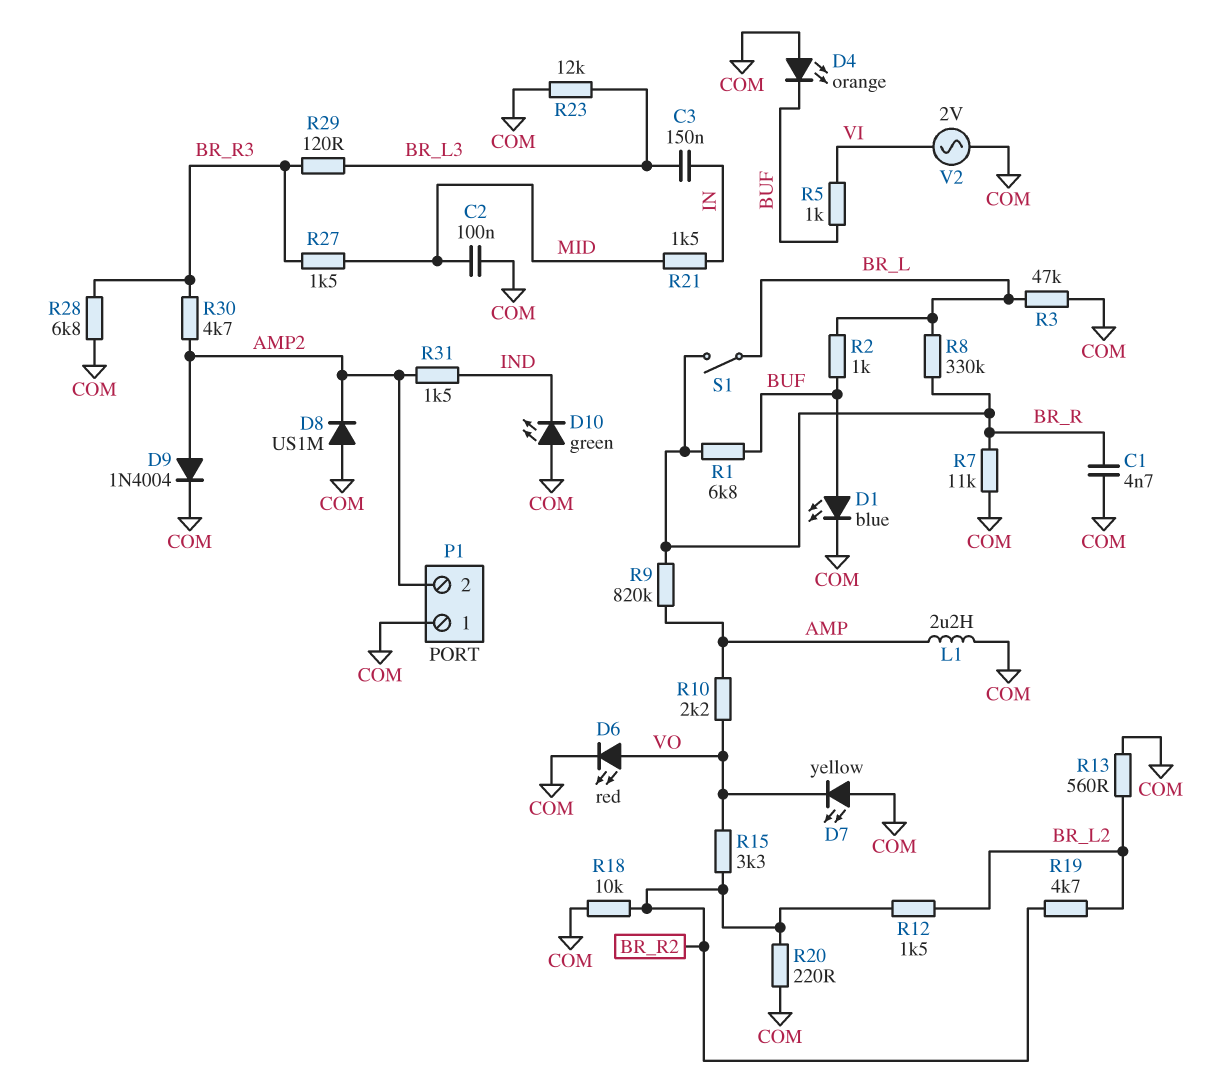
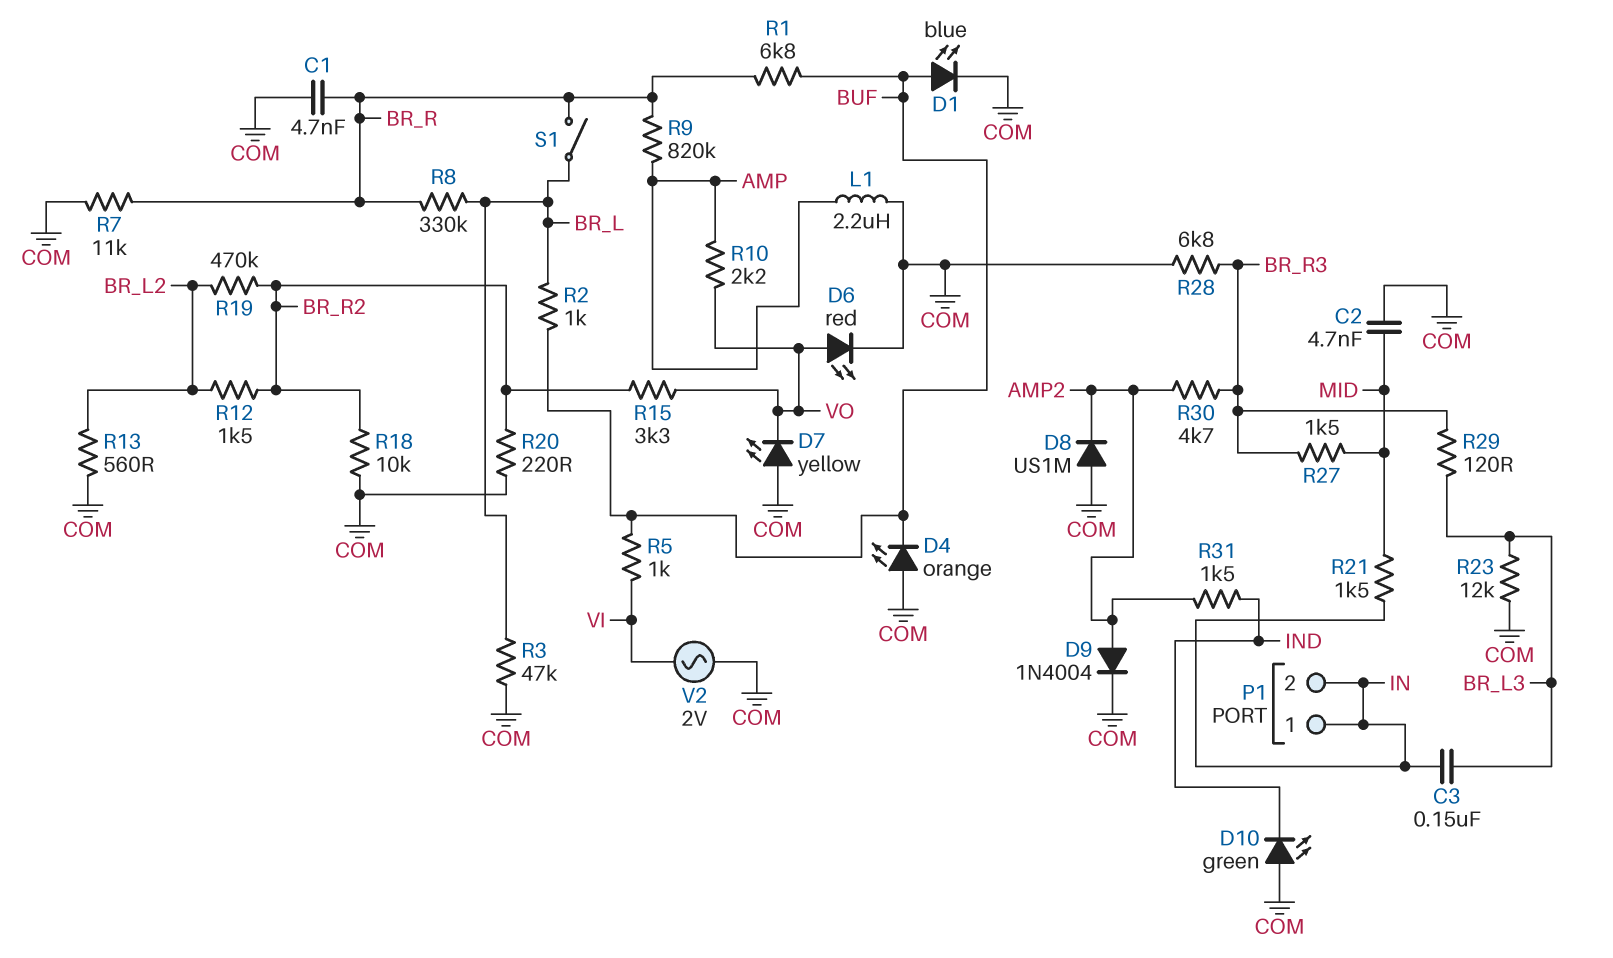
C2: 100nF (COM, MID) -> 4.7nF (COM, MID)
P1 pin 1: COM -> IN
P1 pin 2: AMP2 -> IN
R19: 4.7k (BR_L2, BR_R2) -> 470k (BR_L2, BR_R2)

